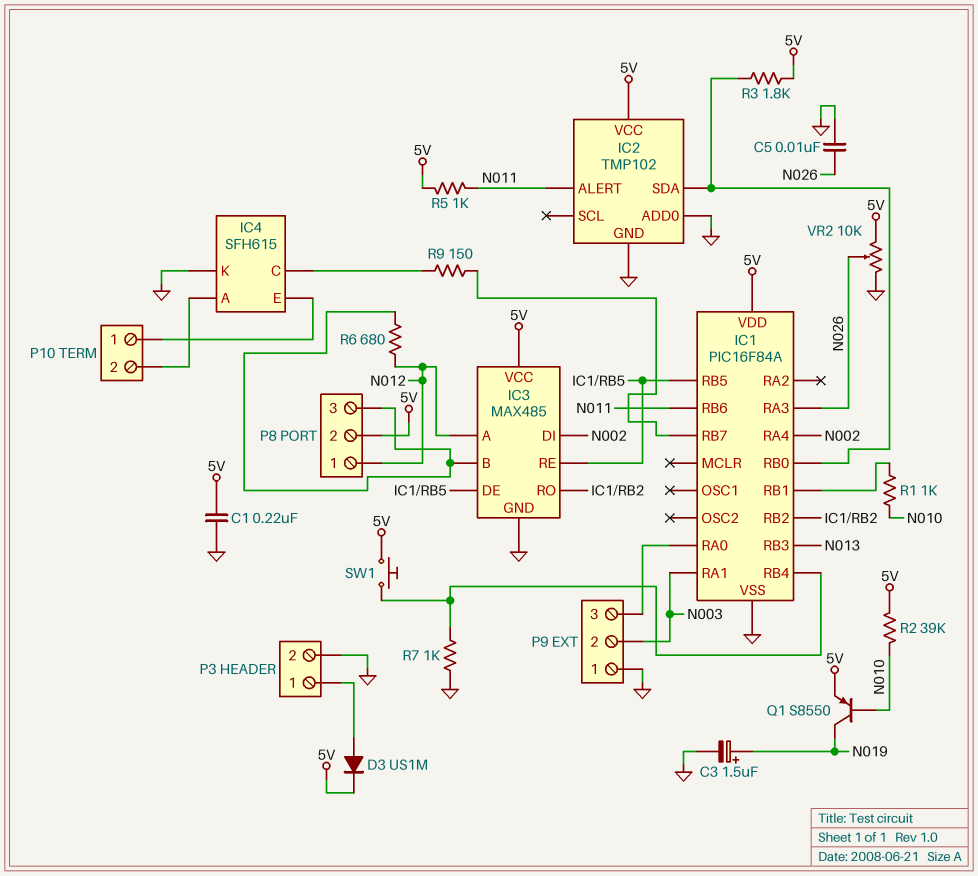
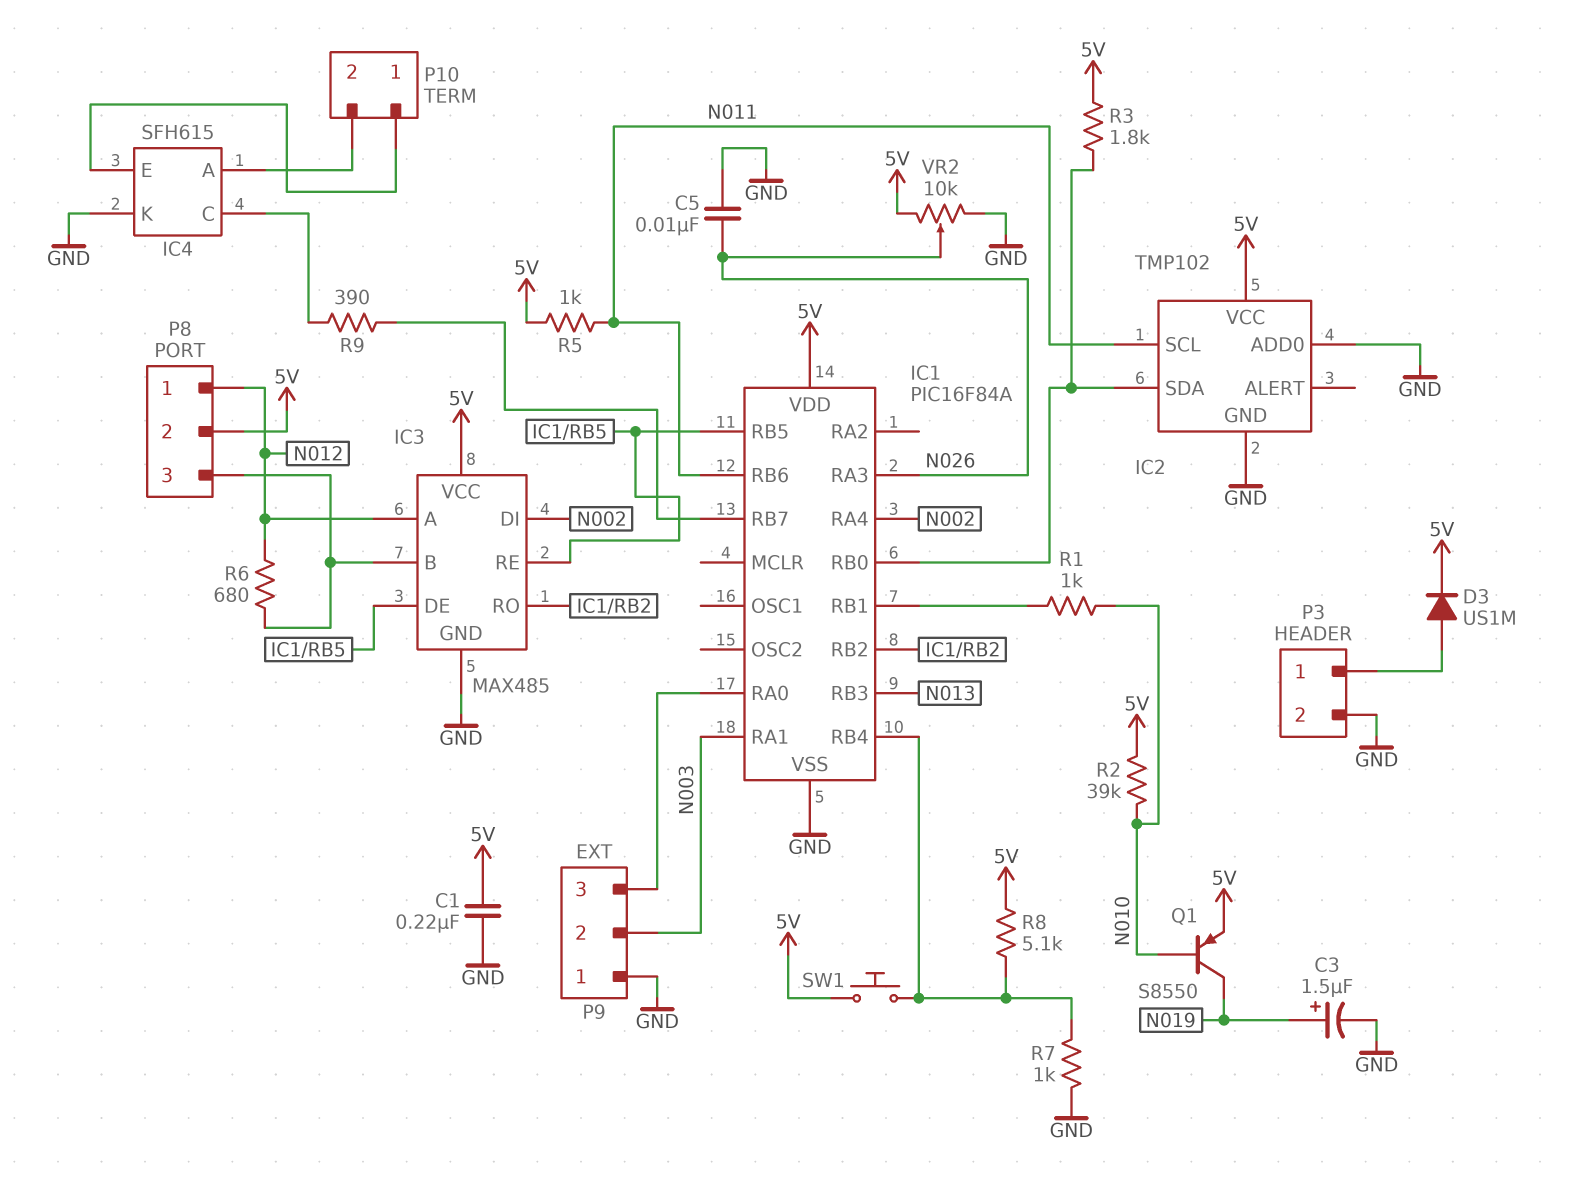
IC2 pin ALERT: N011 -> none
IC2 pin SCL: none -> N011
R8: none -> 5.1k (5V, IC1/RB4)
R9: 150 (IC1/RB7, IC4/C) -> 390 (IC1/RB7, IC4/C)

